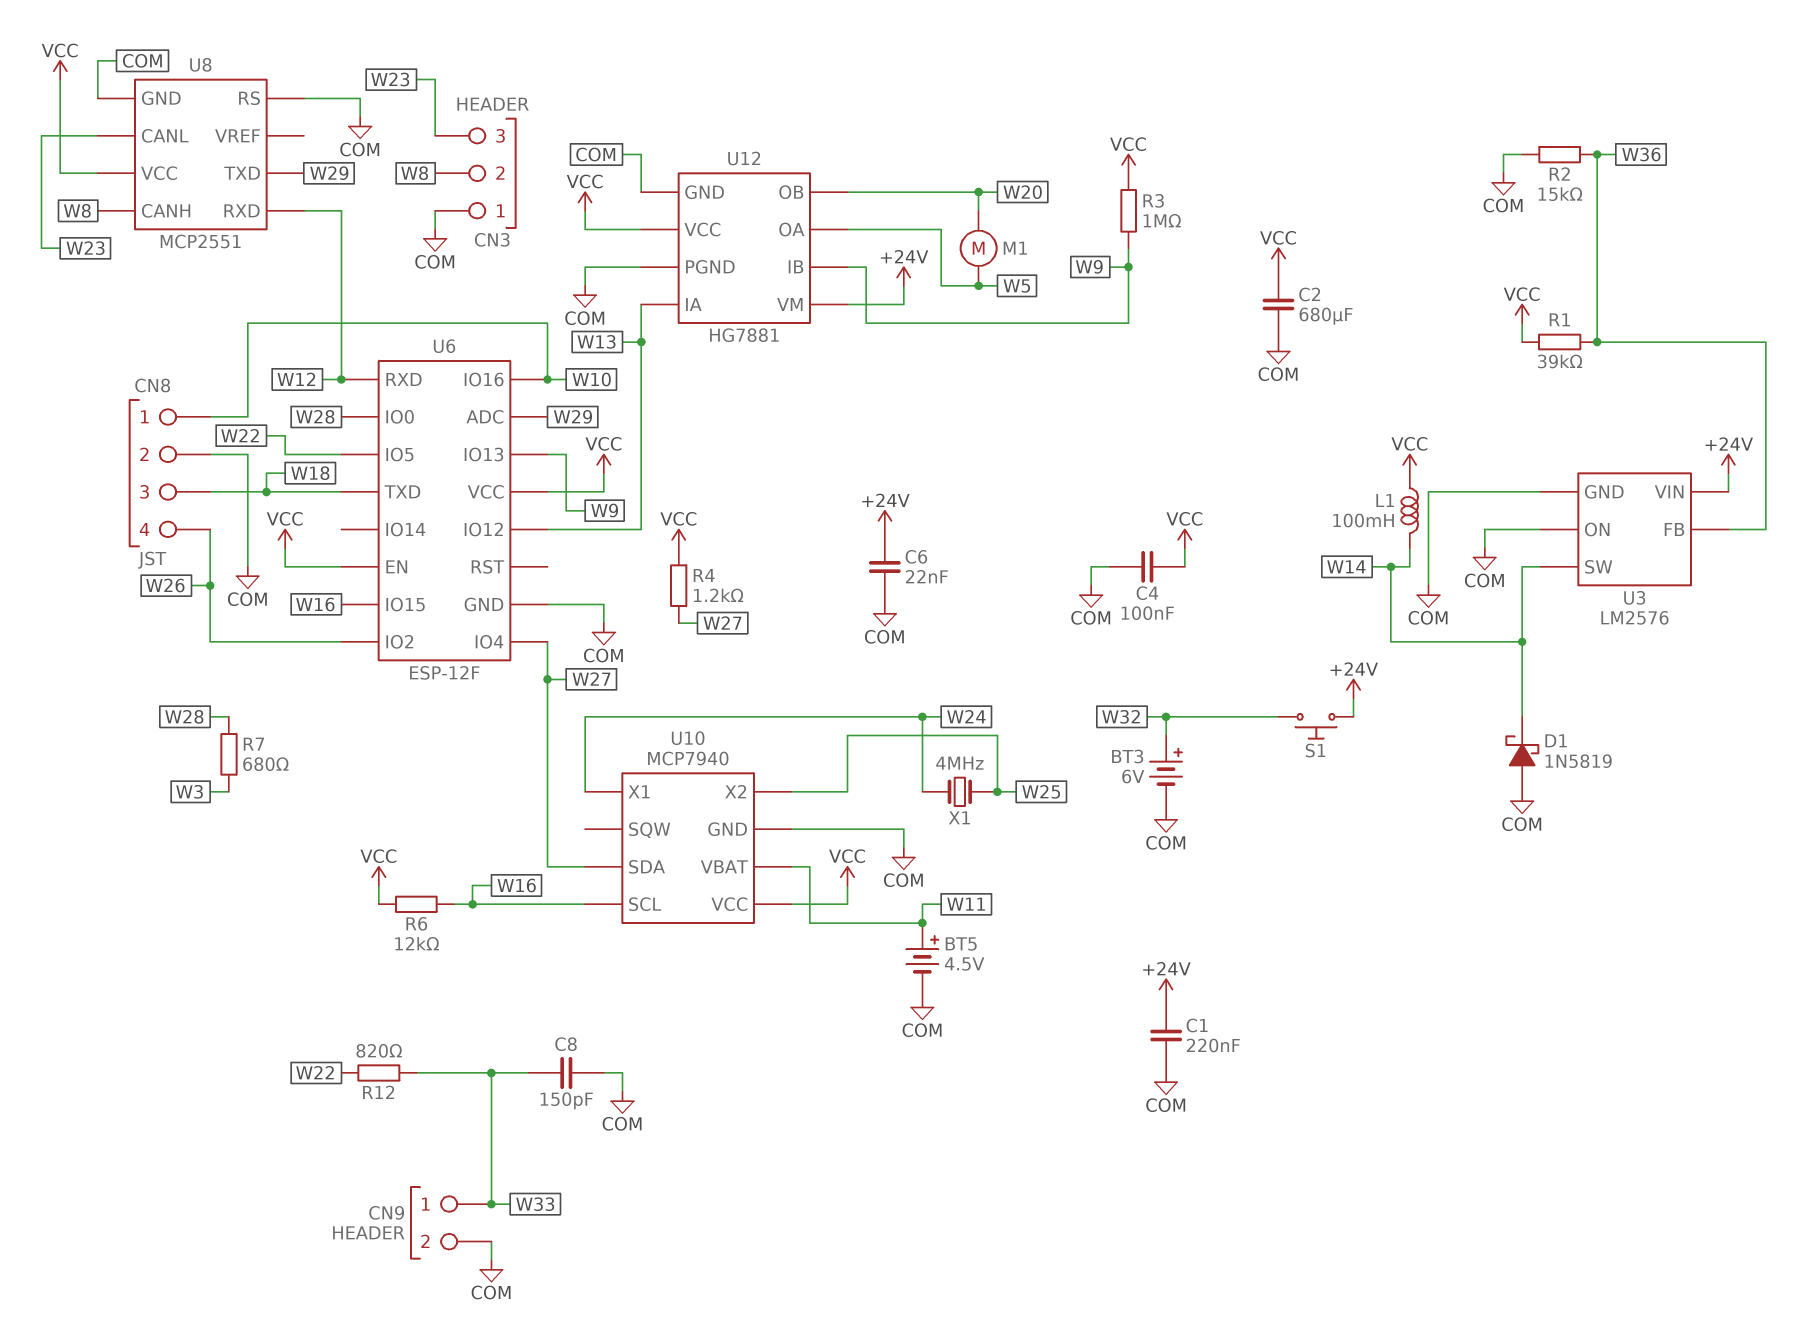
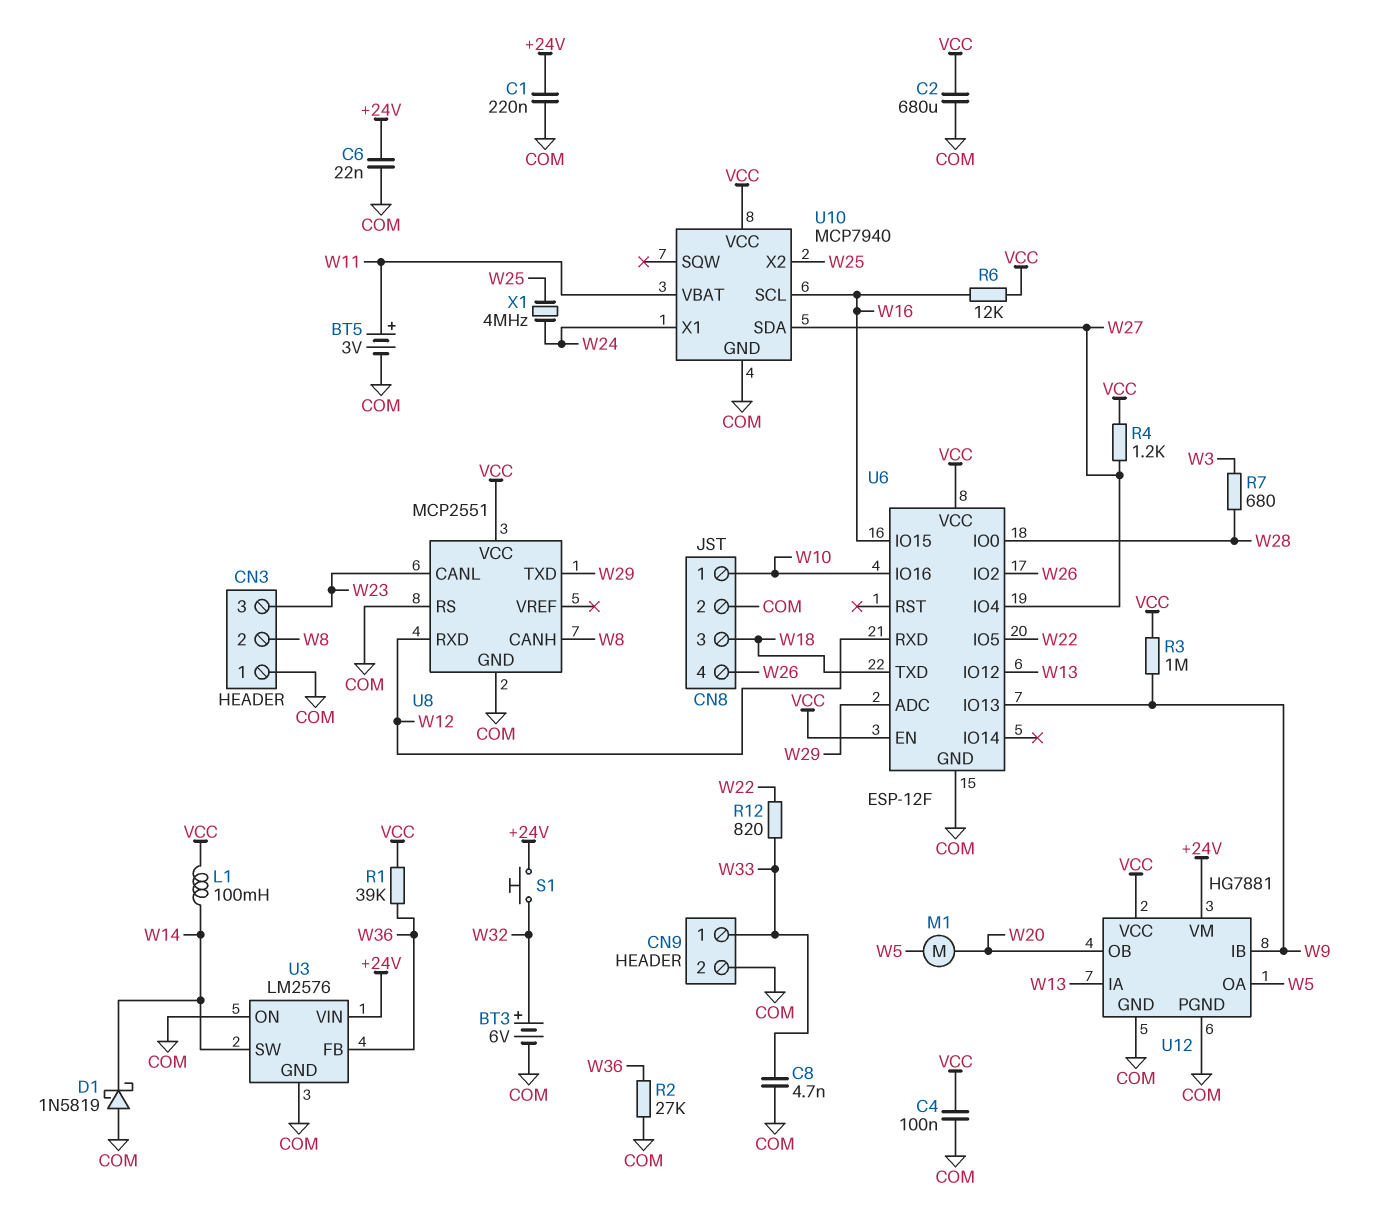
BT5: 4.5V (plus W11, minus COM) -> 3V (plus W11, minus COM)
C8: 150pF (COM, W33) -> 4.7nF (COM, W33)
R2: 15k (COM, W36) -> 27k (COM, W36)

